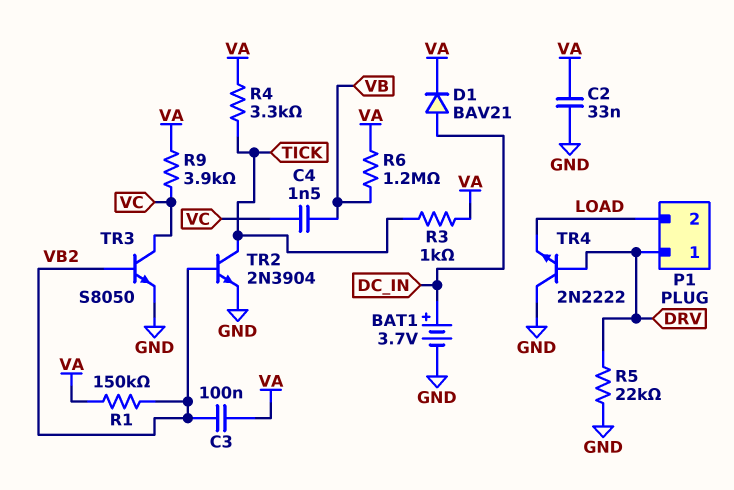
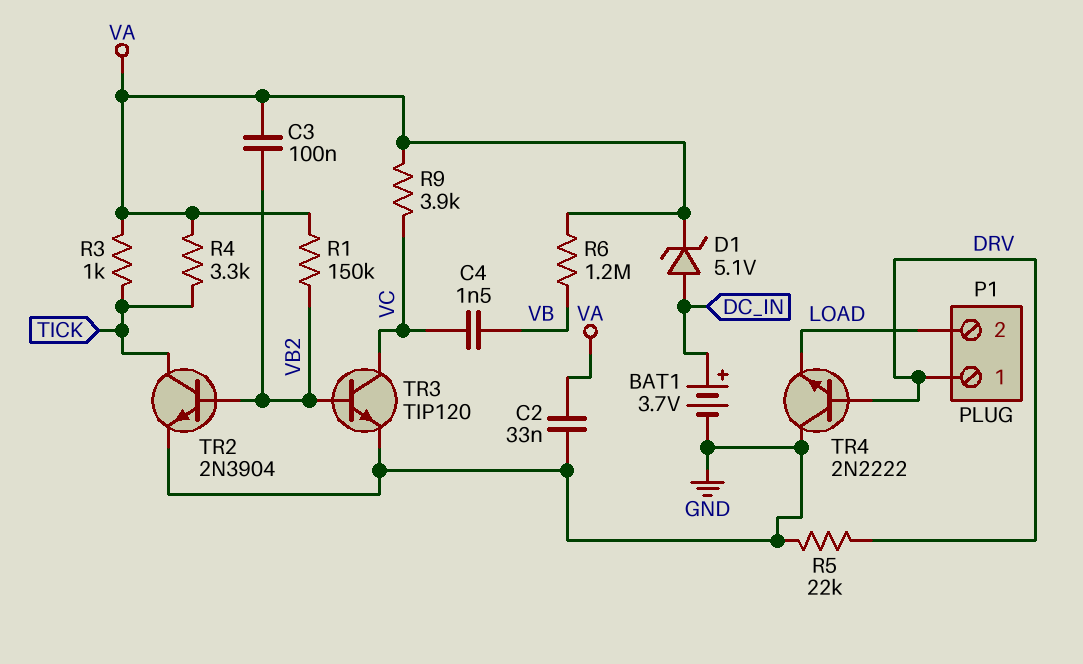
D1: diode BAV21 (A DC_IN, K VA) -> zener 5.1V (A DC_IN, K VA)
TR3: NPN S8050 (B VB2, C VC, E GND) -> NPN TIP120 (B VB2, C VC, E GND)

